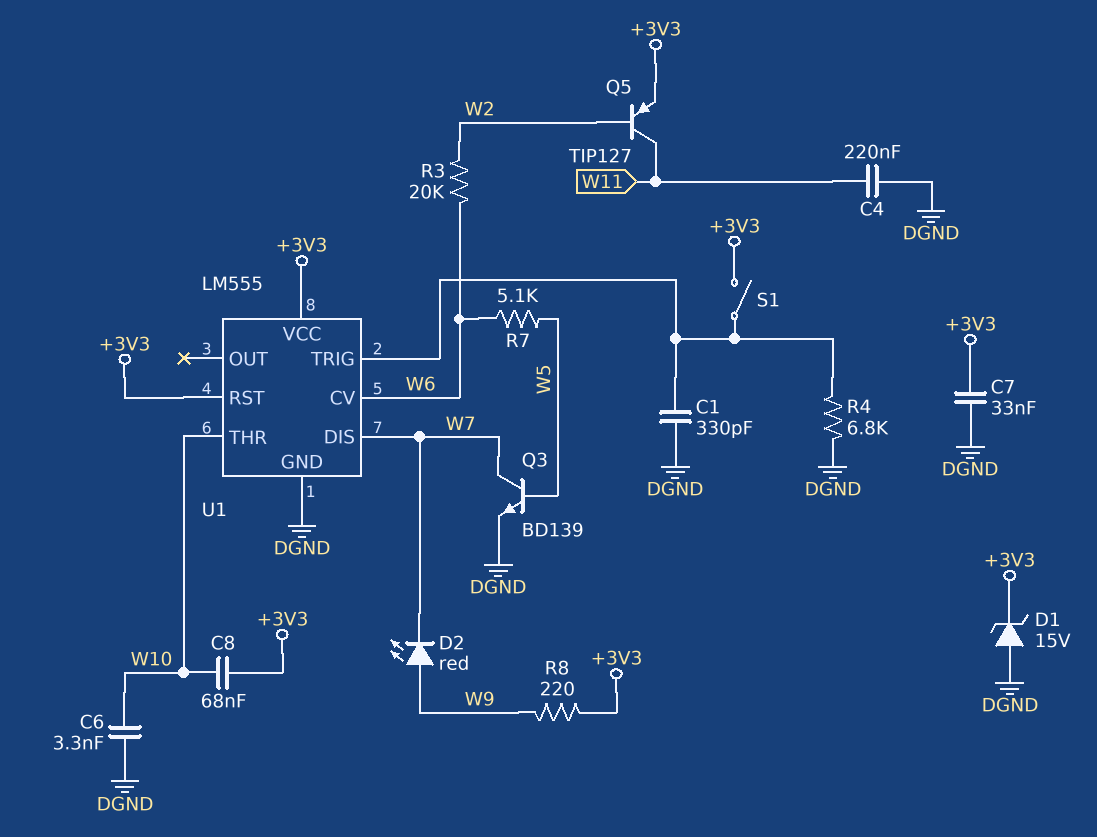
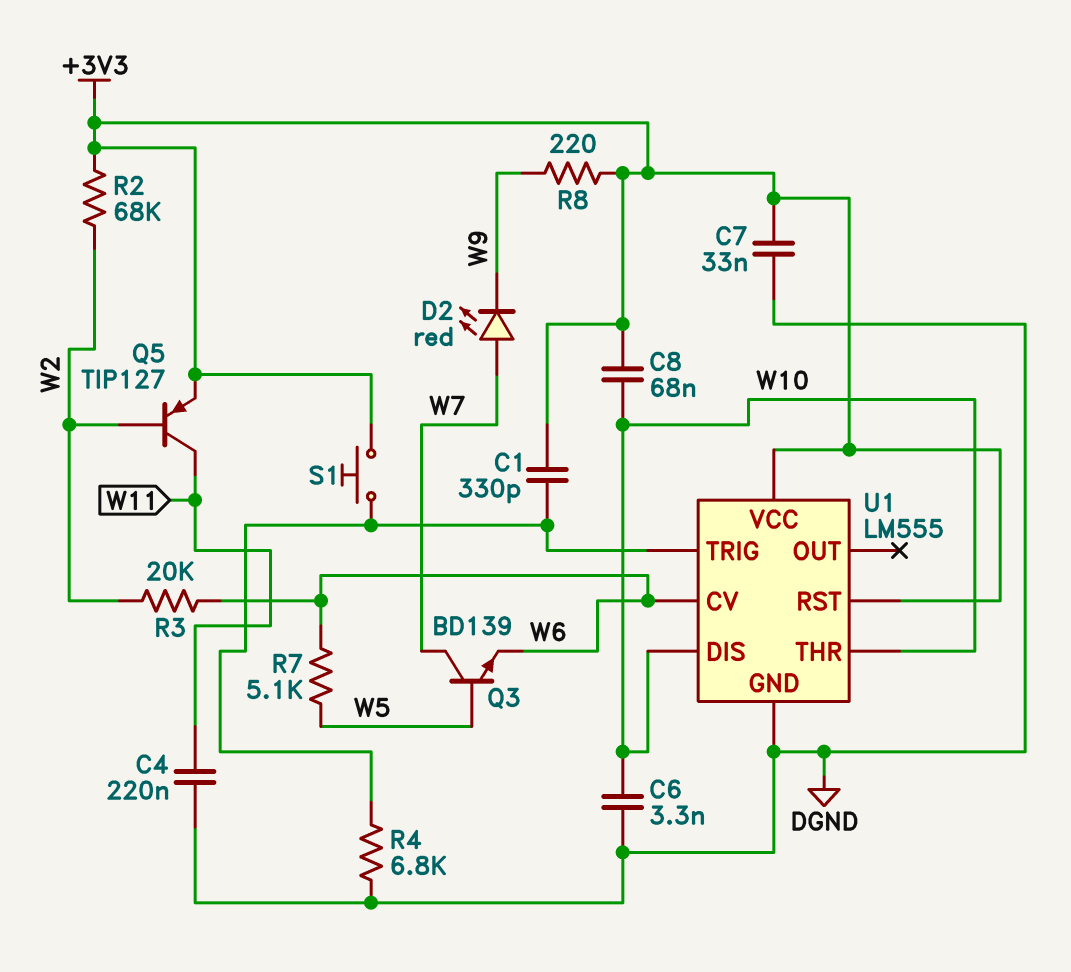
C1: 330pF (DGND, U1/TRIG) -> 330pF (+3V3, U1/TRIG)
D1: zener 15V (A DGND, K +3V3) -> none
D2: LED red (A W9, K W7) -> LED red (A W7, K W9)
Q3: NPN BD139 (B W5, C W7, E DGND) -> NPN BD139 (B W5, C W7, E W6)
R2: none -> 68k (+3V3, W2)
S1: switch (+3V3, U1/TRIG) -> button (+3V3, U1/TRIG)
U1 pin DIS: W7 -> W10

